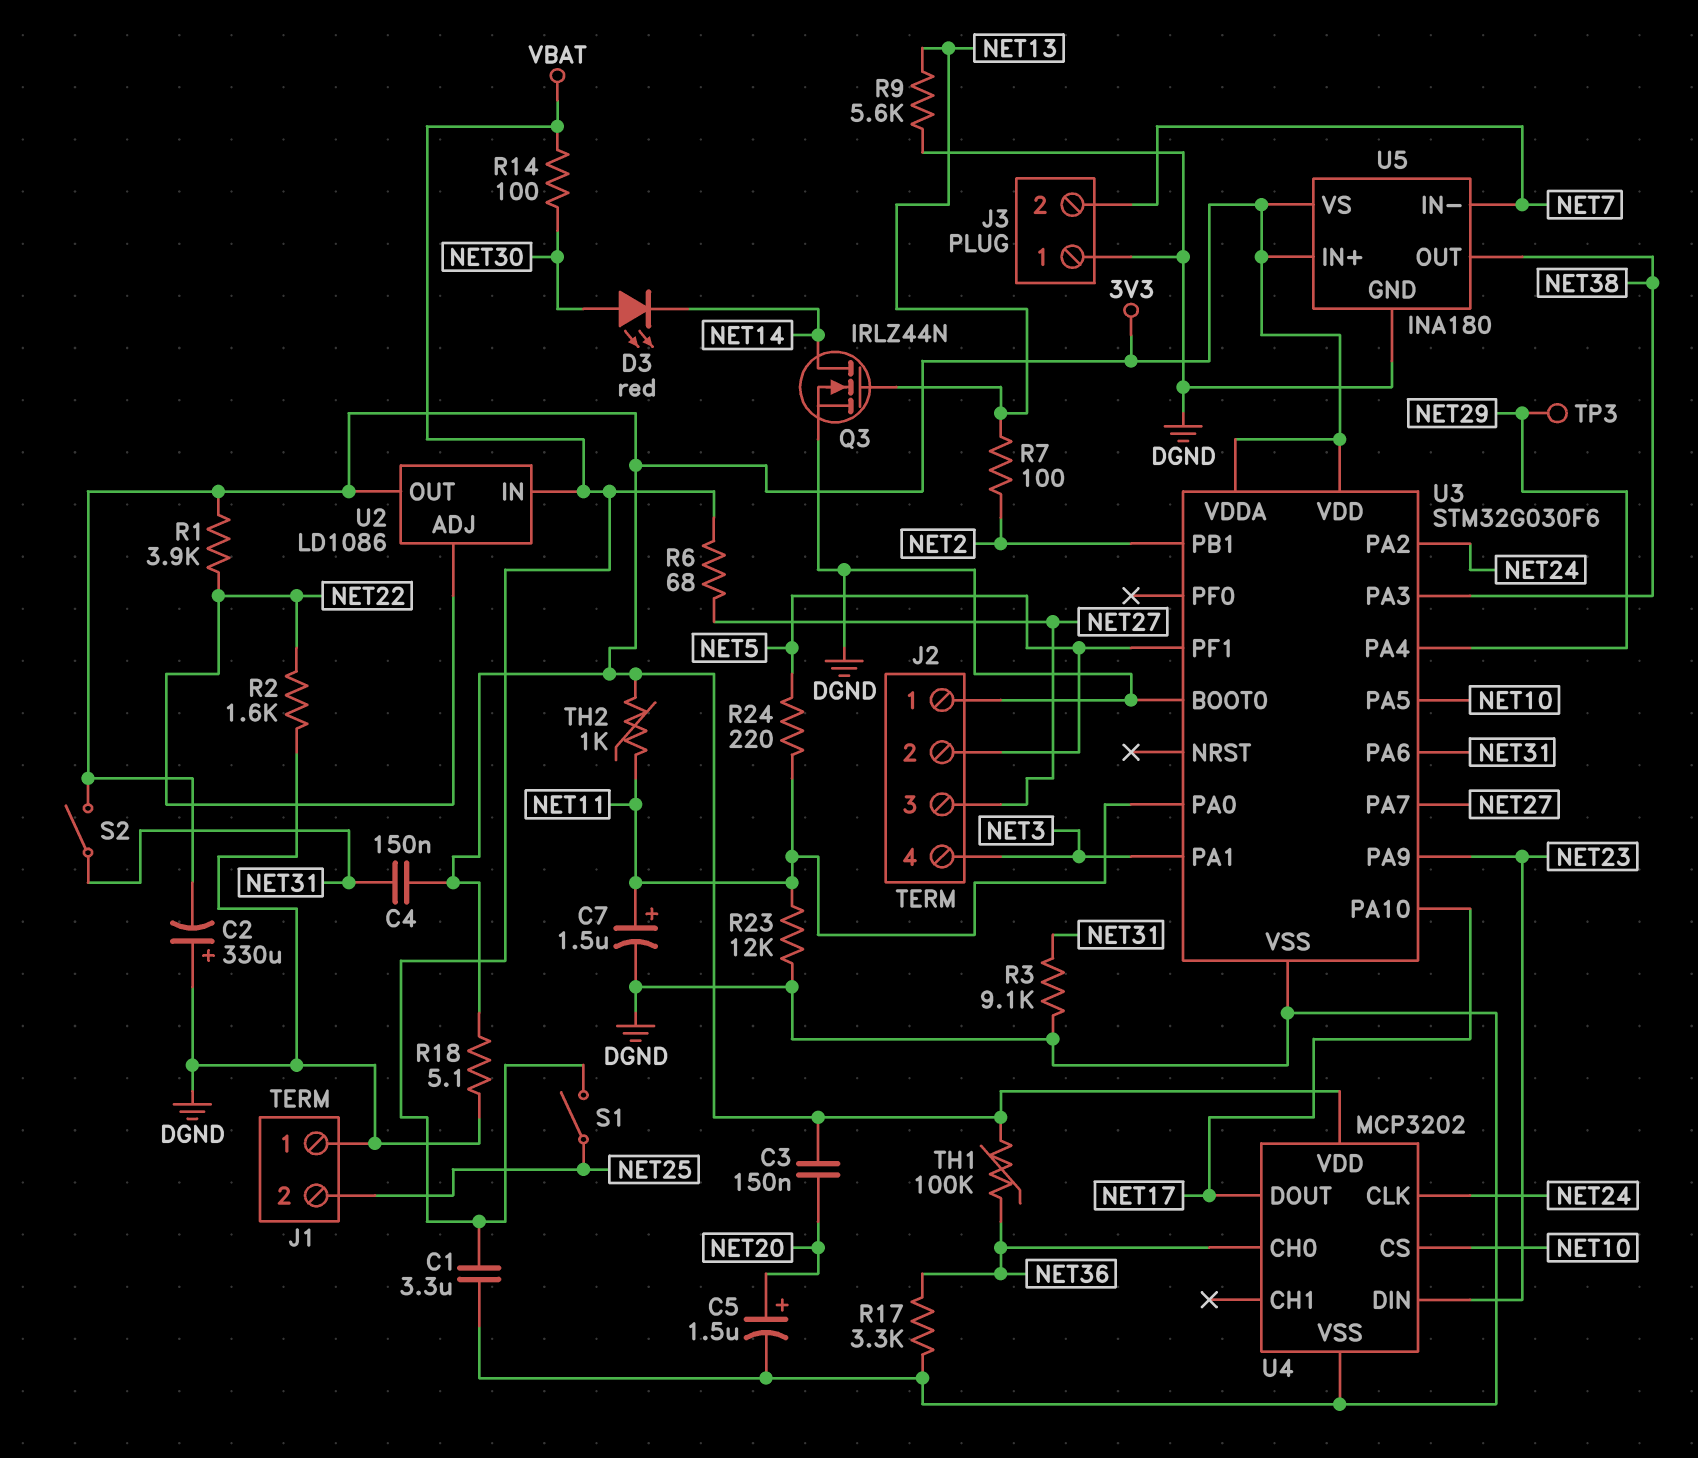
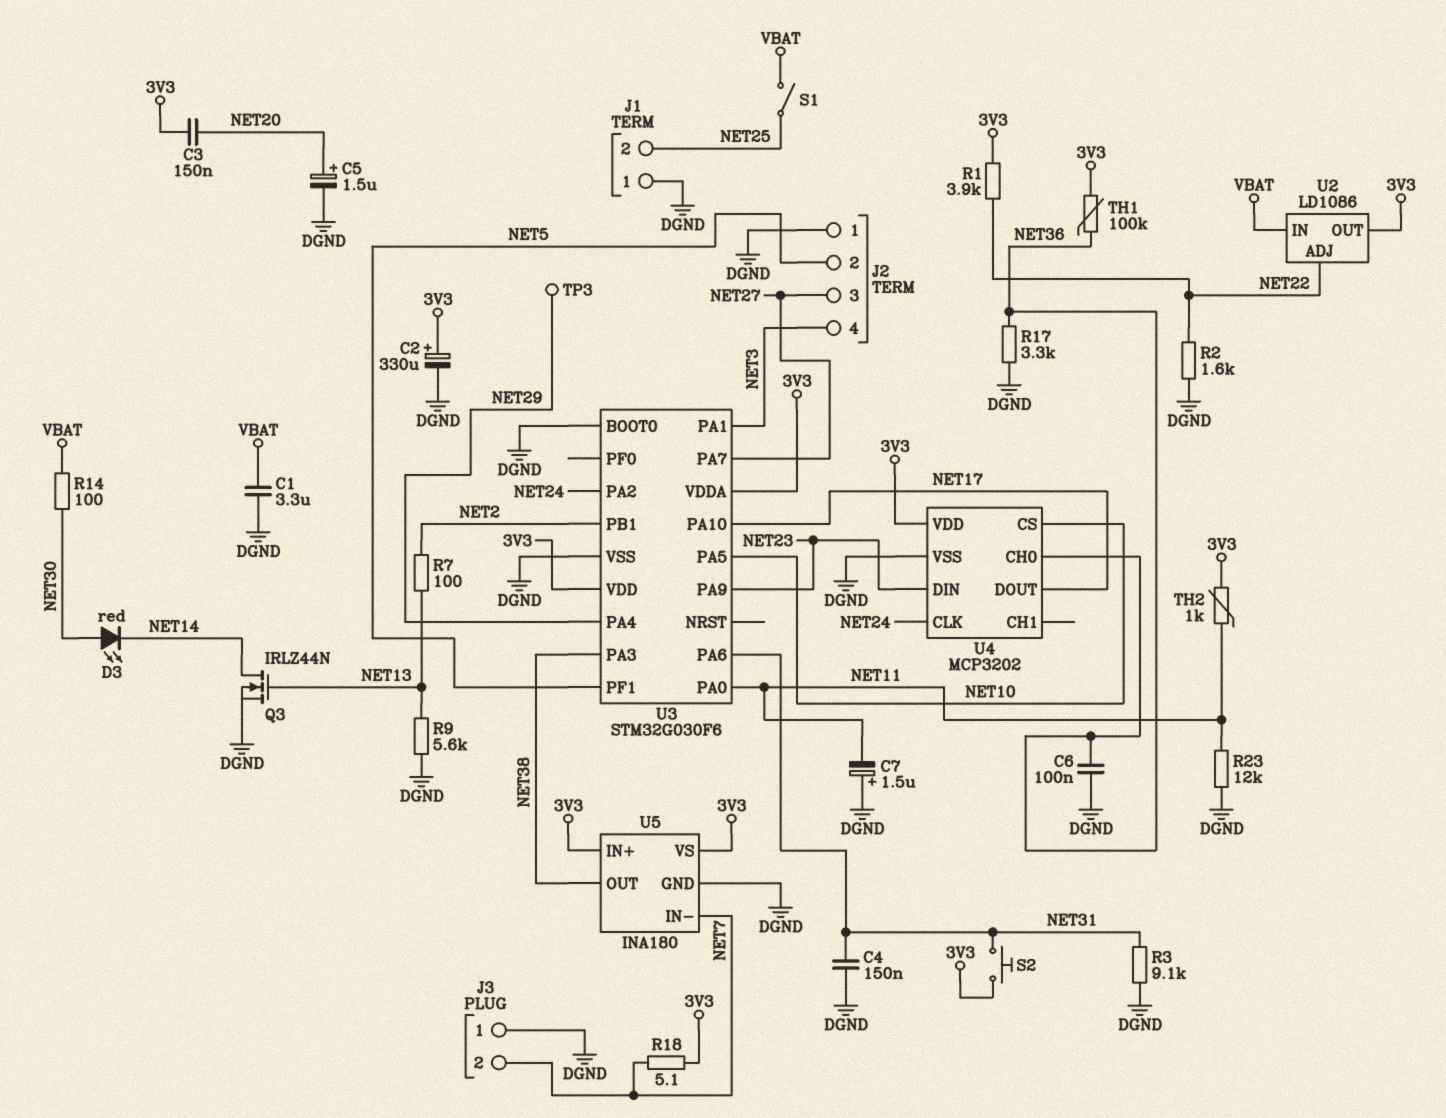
C2: 330uF (plus DGND, minus 3V3) -> 330uF (plus 3V3, minus DGND)
C4: 150nF (3V3, NET31) -> 150nF (DGND, NET31)
C6: none -> 100nF (DGND, NET36)
C7: 1.5uF (plus NET11, minus DGND) -> 1.5uF (plus DGND, minus NET11)
R6: 68 (NET27, VBAT) -> none
R18: 5.1 (3V3, DGND) -> 5.1 (3V3, NET7)
R24: 220 (NET5, NET11) -> none
S2: switch (3V3, NET31) -> button (3V3, NET31)

